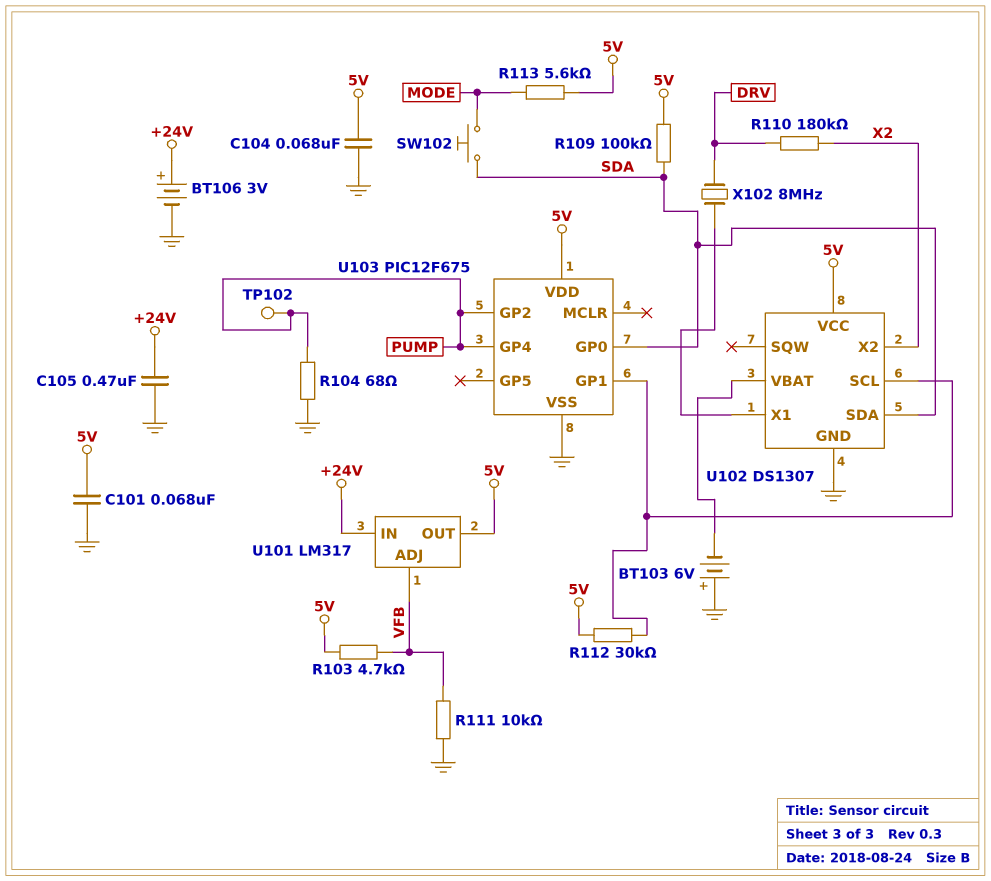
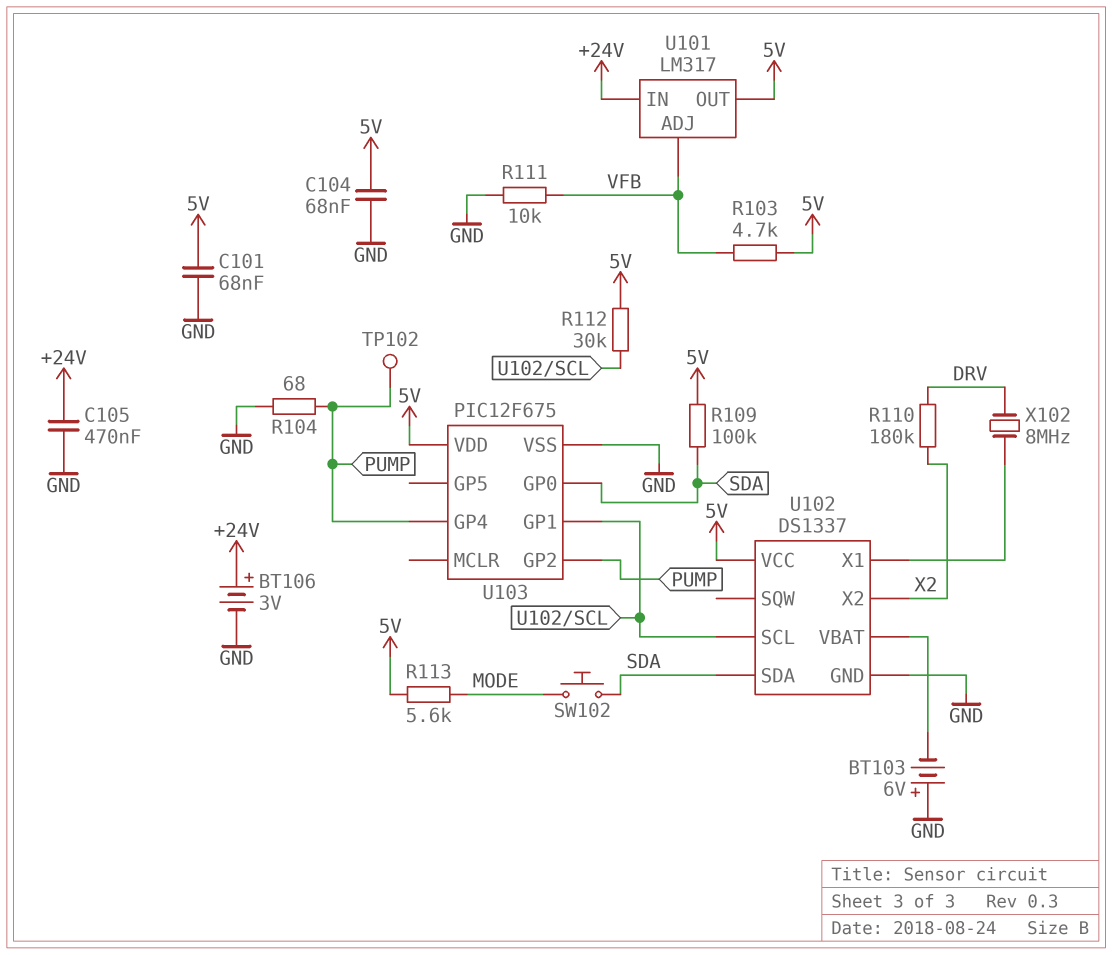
U102: DS1307 -> DS1337

